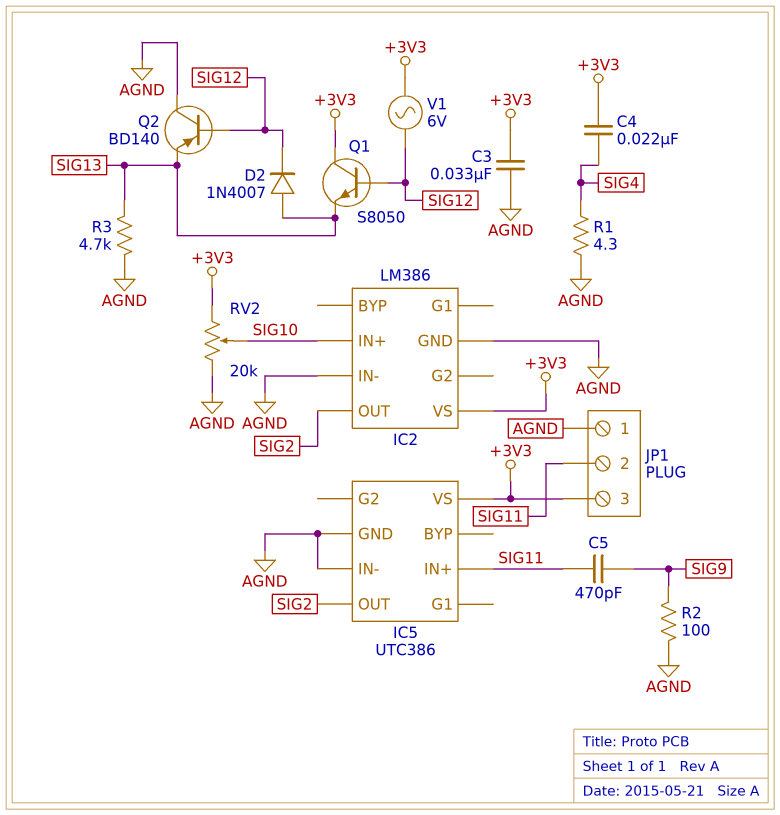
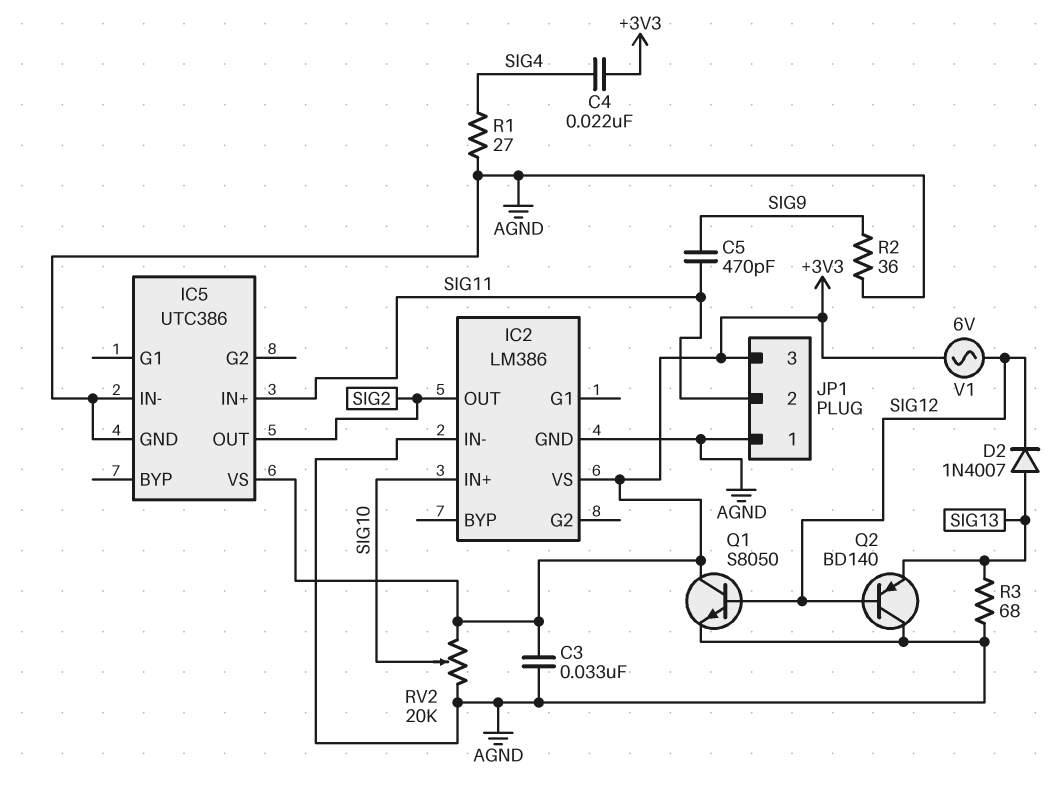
Q1: NPN S8050 (B SIG12, C +3V3, E SIG13) -> NPN S8050 (B SIG12, C +3V3, E AGND)
R1: 4.3 (AGND, SIG4) -> 27 (AGND, SIG4)
R2: 100 (AGND, SIG9) -> 36 (AGND, SIG9)
R3: 4.7k (AGND, SIG13) -> 68 (AGND, SIG13)

